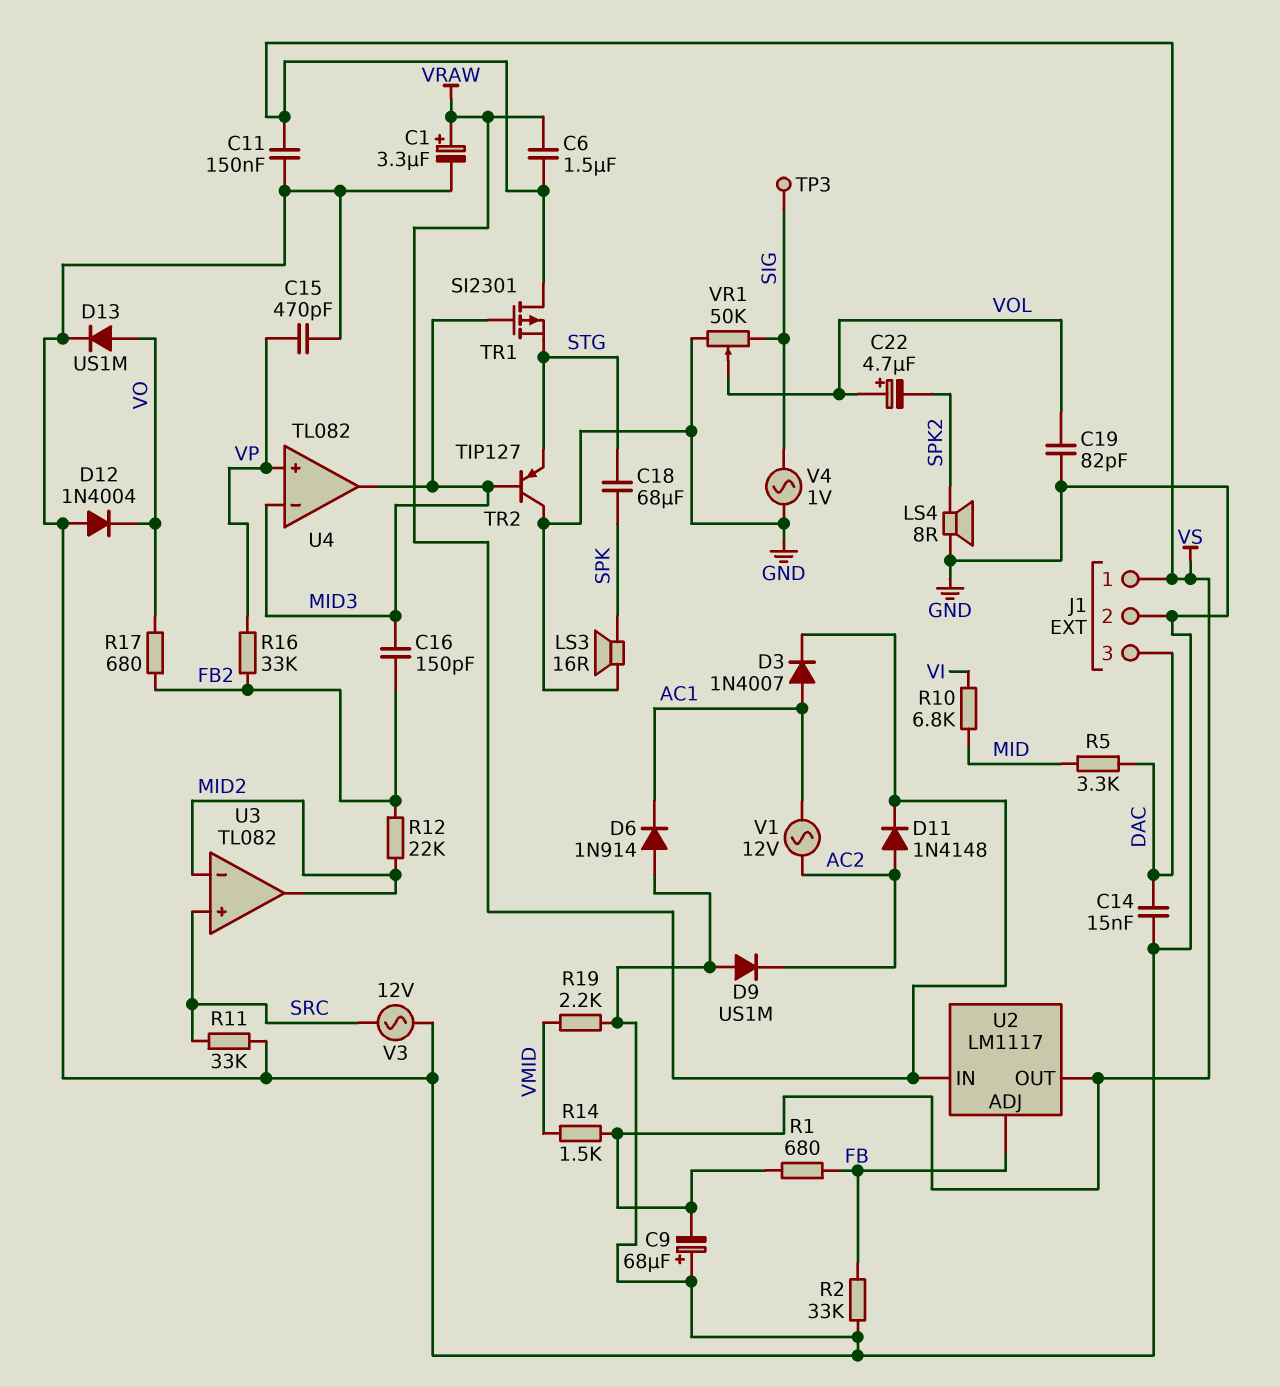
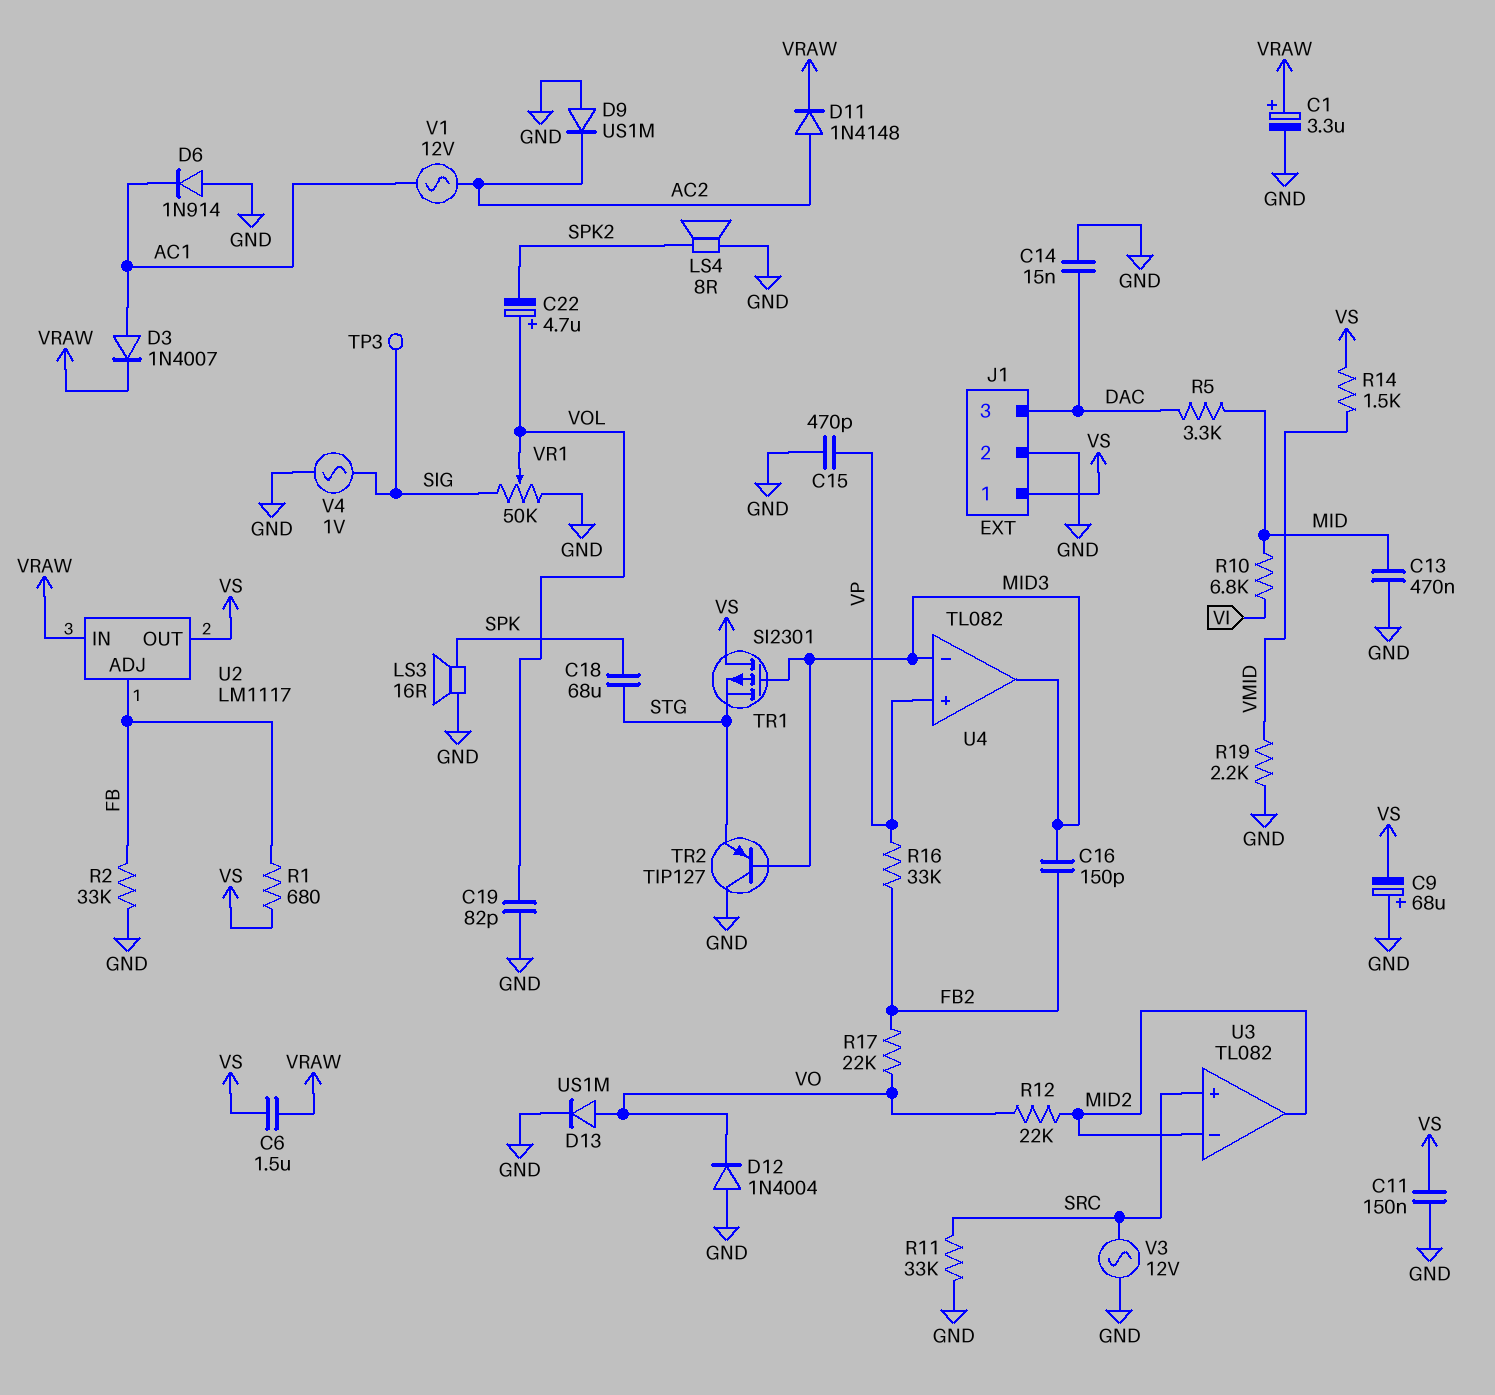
C13: none -> 470nF (GND, MID)
R12: 22k (FB2, MID2) -> 22k (MID2, VO)
R17: 680 (FB2, VO) -> 22k (FB2, VO)

